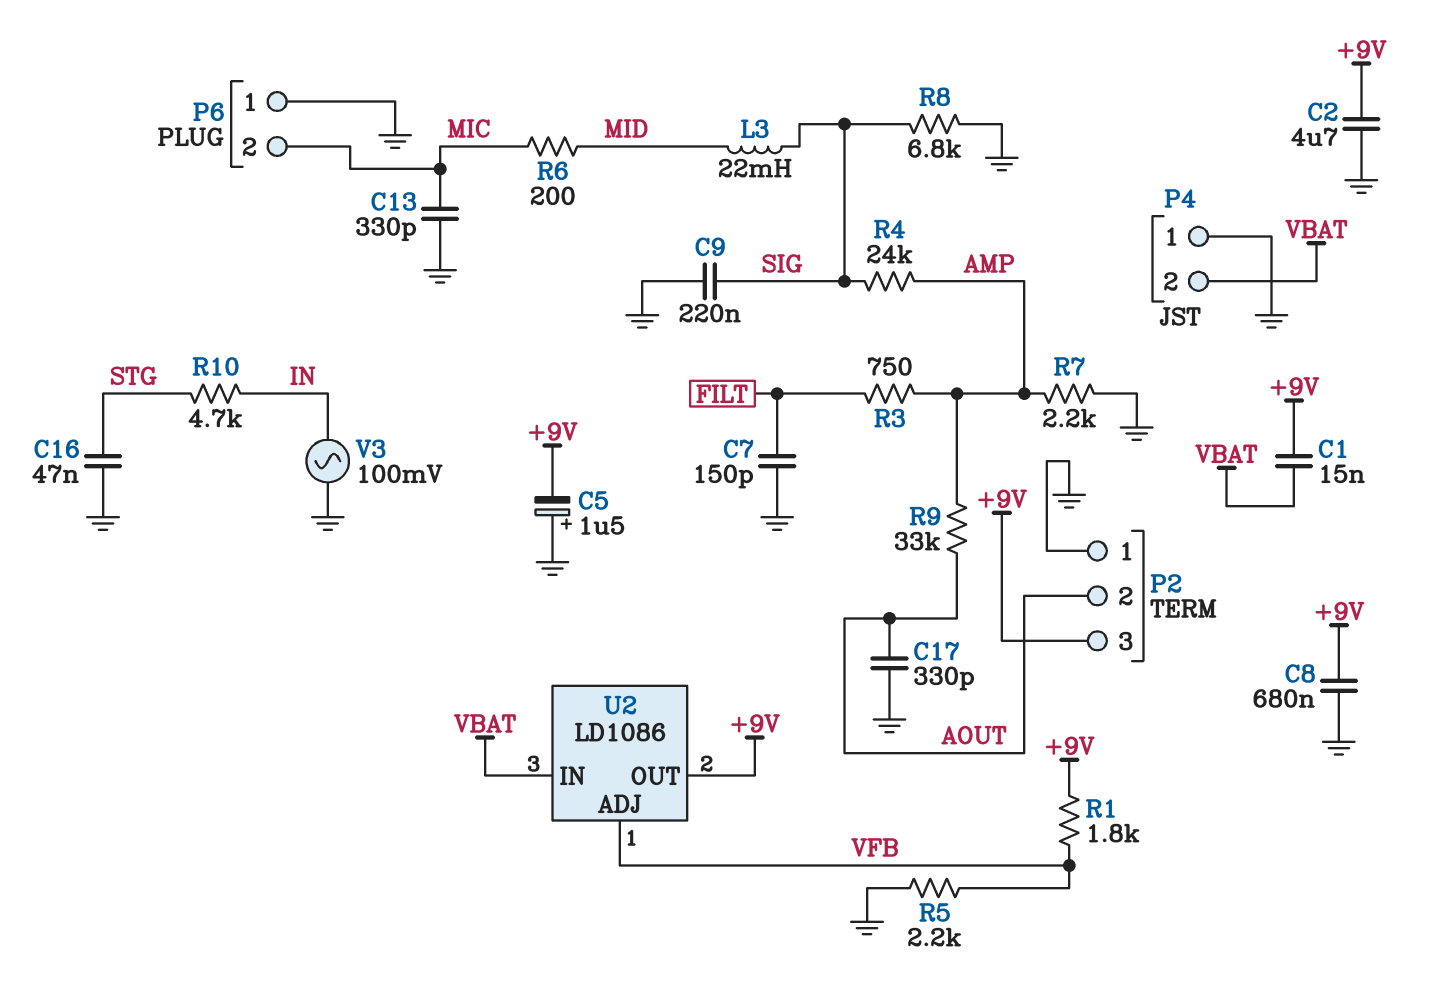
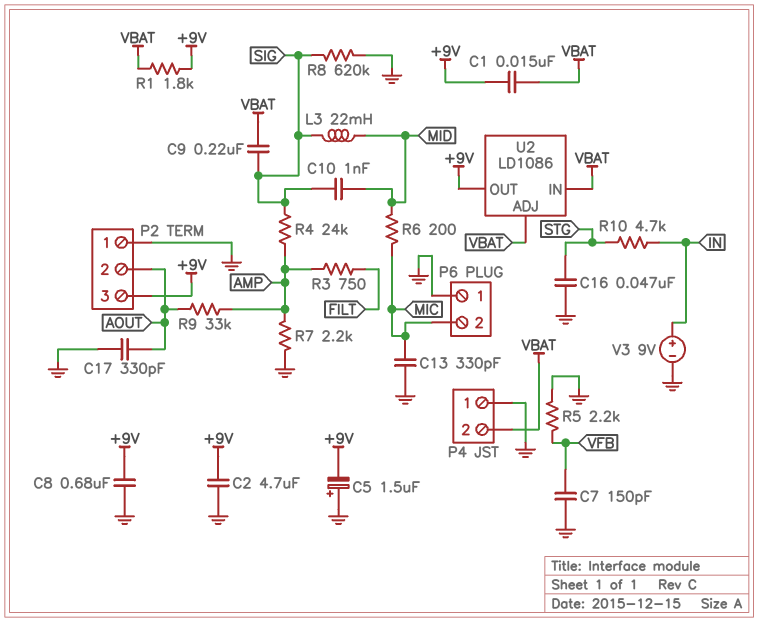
C7: 150pF (FILT, GND) -> 150pF (GND, VFB)
C9: 220nF (GND, SIG) -> 220nF (SIG, VBAT)
C10: none -> 1nF (MID, SIG)
R1: 1.8k (+9V, VFB) -> 1.8k (+9V, VBAT)
R8: 6.8k (GND, SIG) -> 620k (GND, SIG)
U2 pin ADJ: VFB -> VBAT
V3: AC 100mV (GND, IN) -> 9V (plus IN, minus GND)

